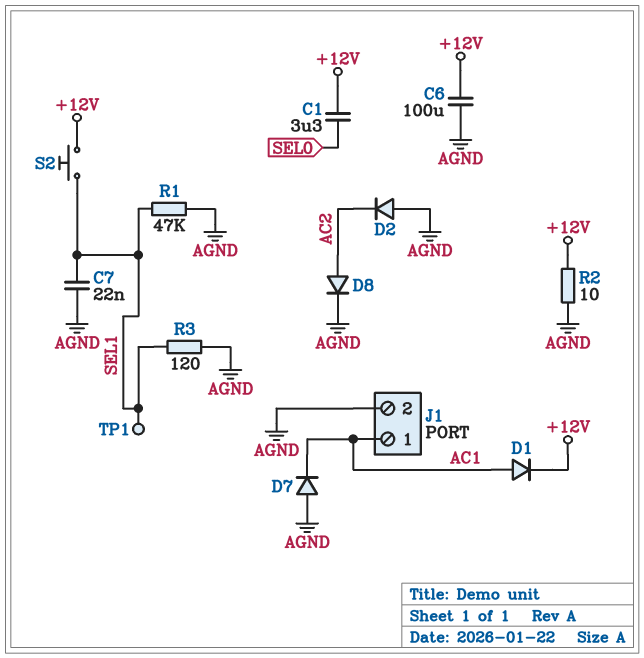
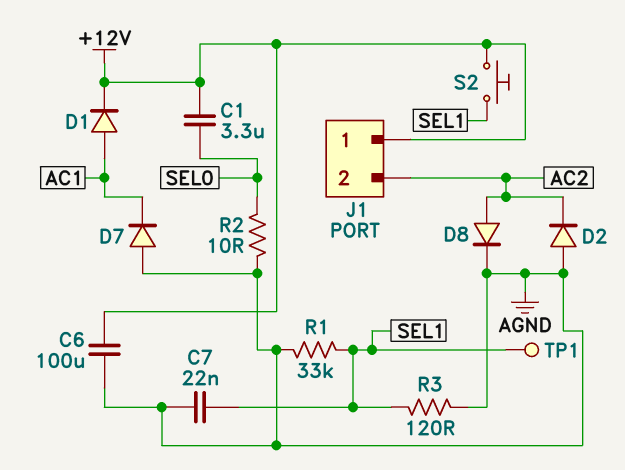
J1 pin 1: AC1 -> +12V
J1 pin 2: AGND -> AC2
R1: 47k (AGND, SEL1) -> 33k (AGND, SEL1)
R2: 10 (+12V, AGND) -> 10 (AGND, SEL0)

